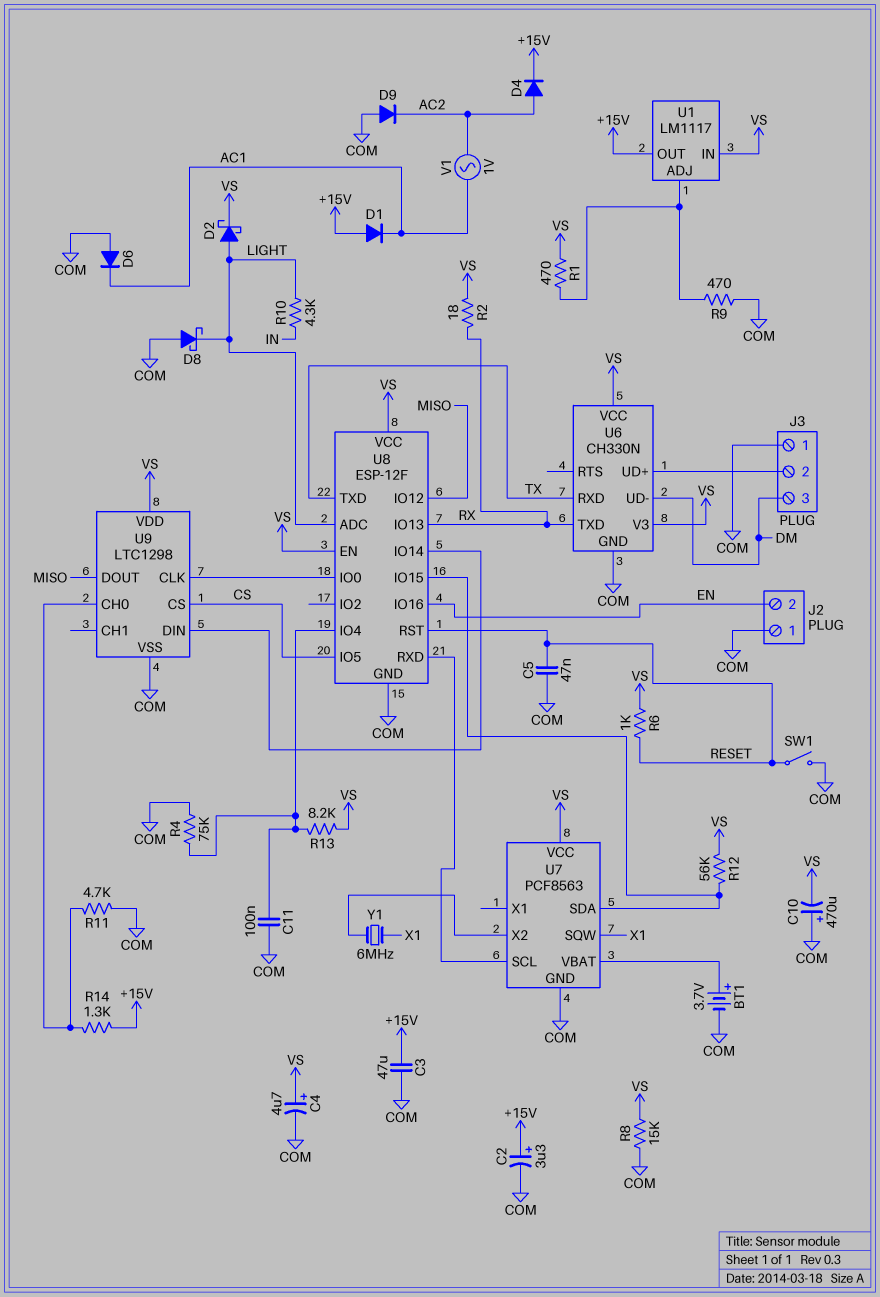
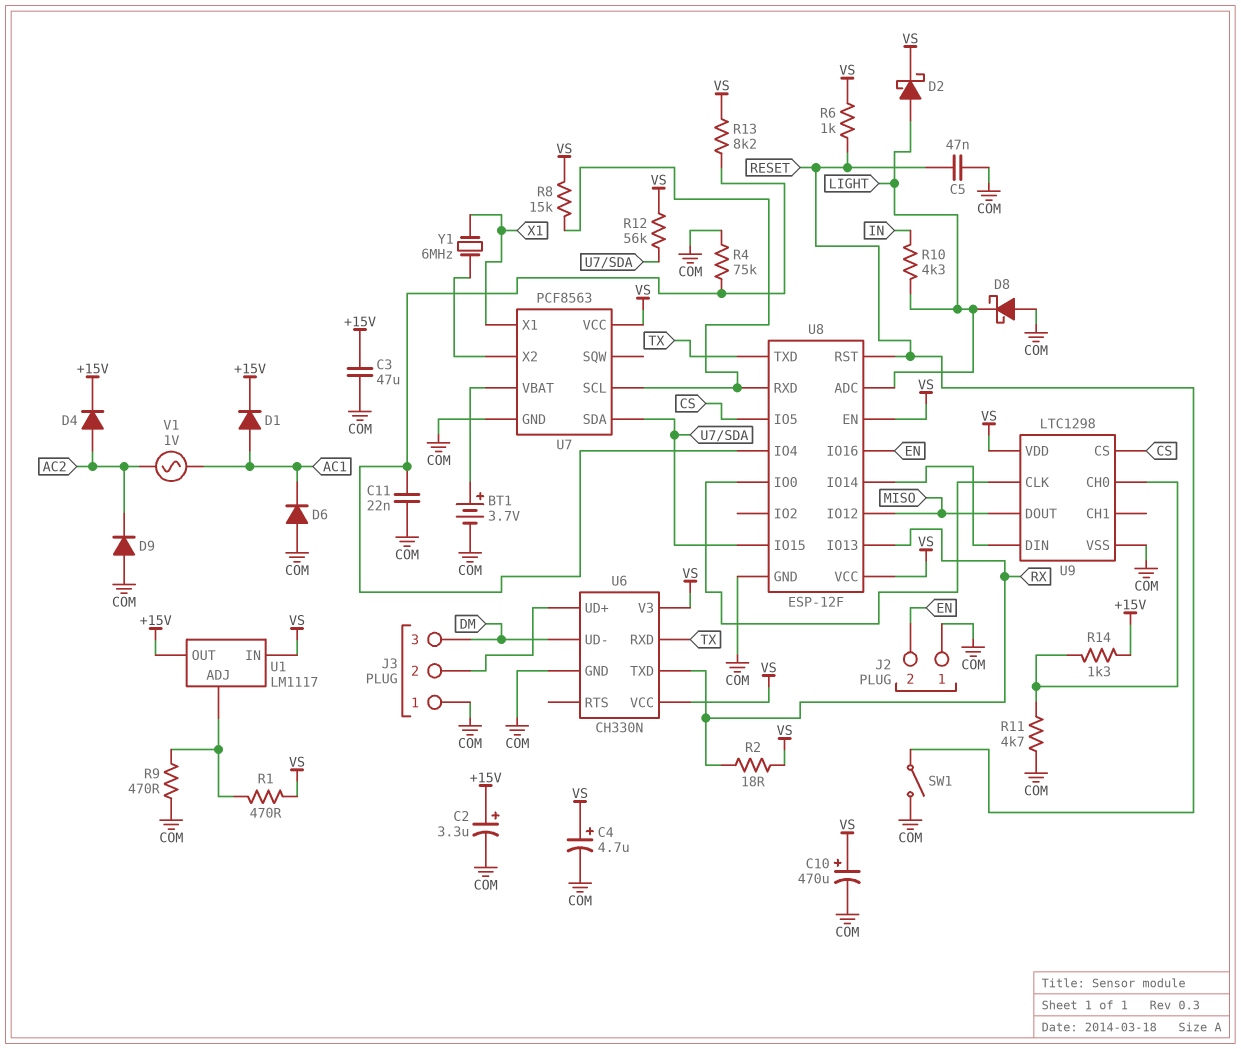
C10: 470uF (plus COM, minus VS) -> 470uF (plus VS, minus COM)
C11: 100nF (COM, U8/IO4) -> 22nF (COM, U8/IO4)
D1: diode (A +15V, K AC1) -> diode (A AC1, K +15V)
R8: 15k (COM, VS) -> 15k (U7/SCL, VS)
U7 pin SQW: X1 -> none
U7 pin X1: none -> X1

